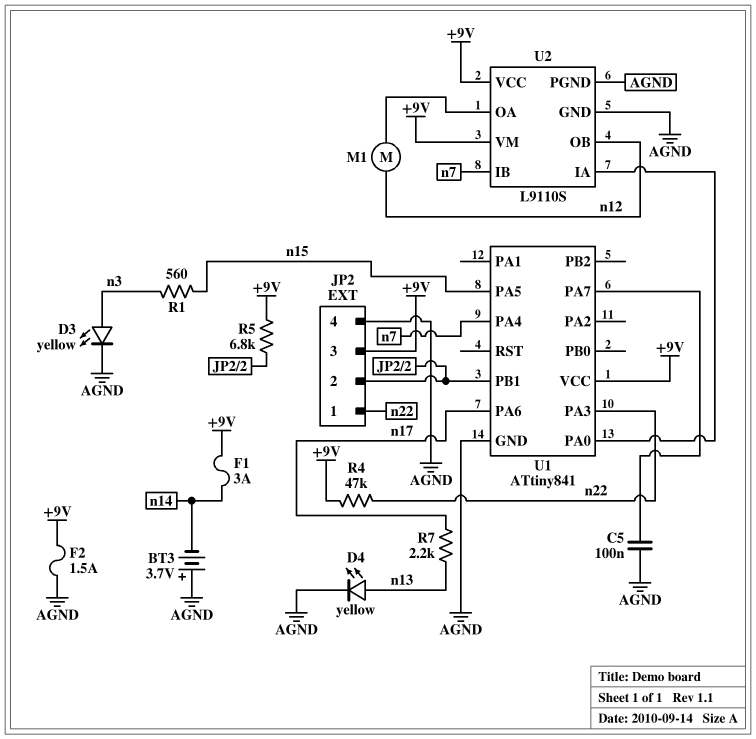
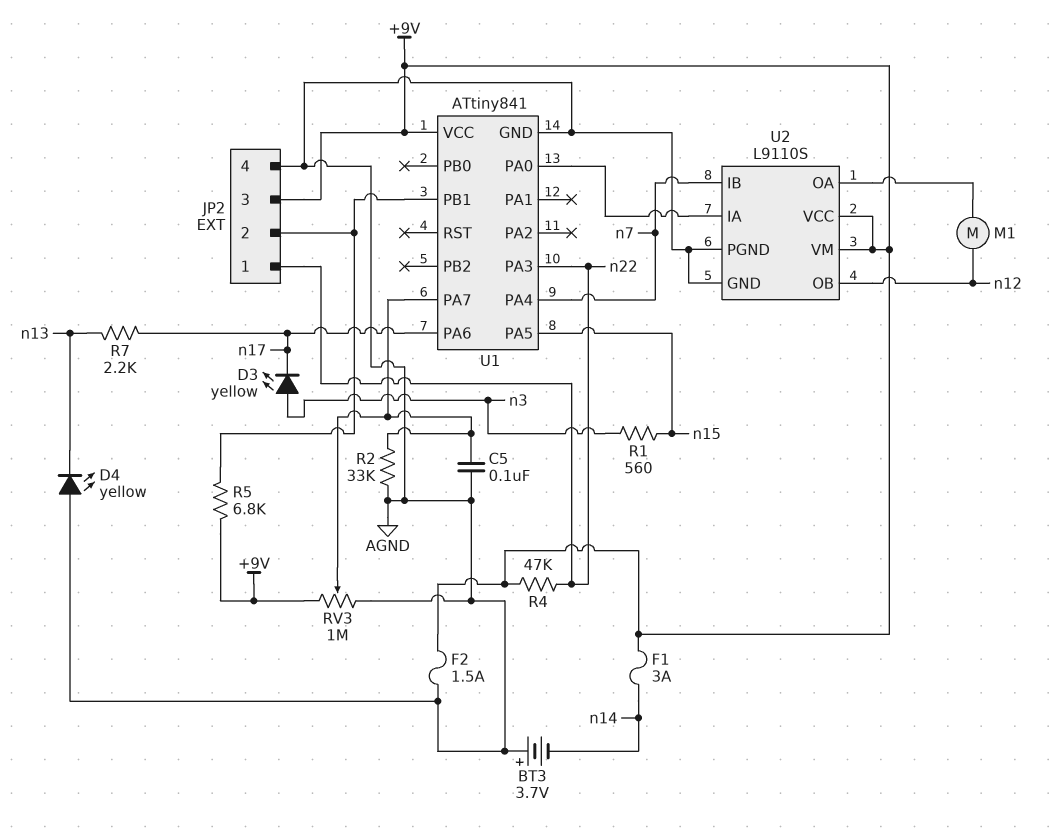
D3: LED yellow (A n3, K AGND) -> LED yellow (A n3, K n17)
D4: LED yellow (A n13, K AGND) -> LED yellow (A AGND, K n13)
R2: none -> 33k (AGND, U1/PA7)
RV3: none -> 1M (+9V, AGND, wiper U1/PA7)

